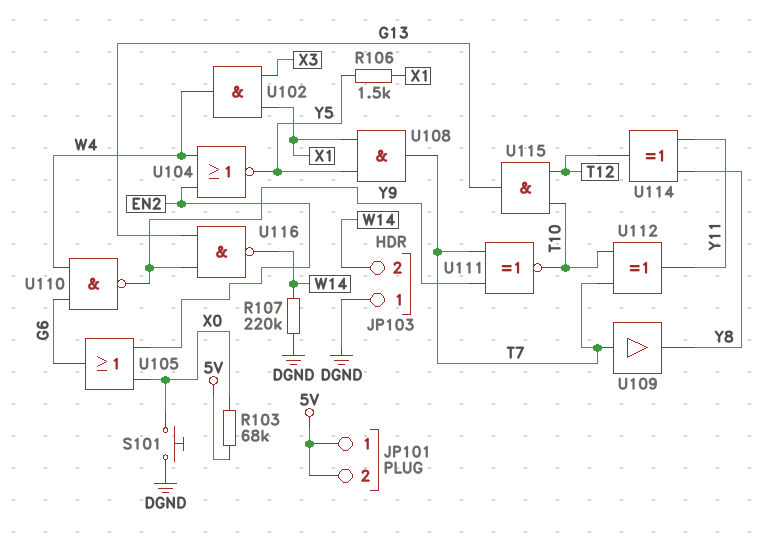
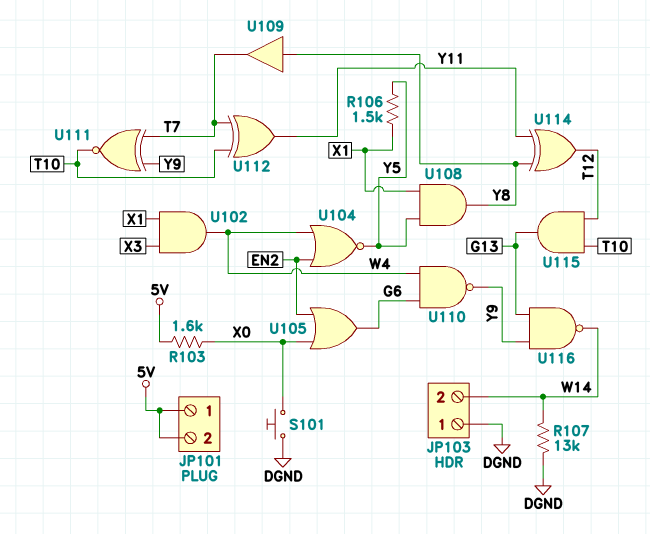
R103: 68k (5V, X0) -> 1.6k (5V, X0)
R107: 220k (DGND, W14) -> 13k (DGND, W14)
U108: AND (in X1, in Y5, out T7) -> AND (in X1, in Y5, out Y8)
U109: buffer (in T7, out Y8) -> buffer (in Y8, out T7)

